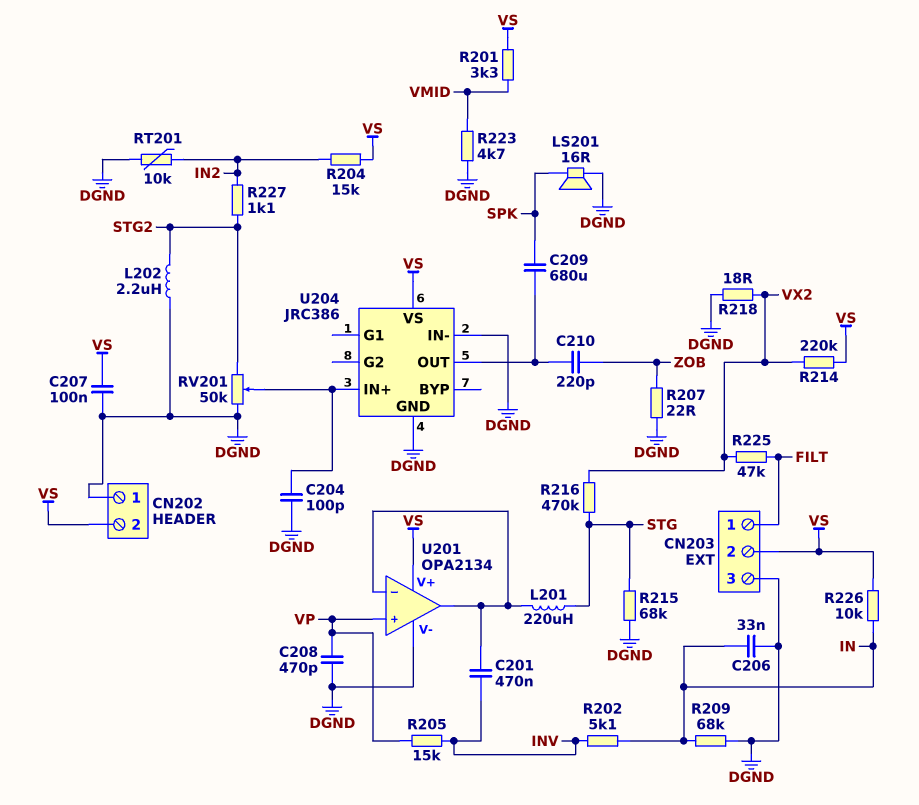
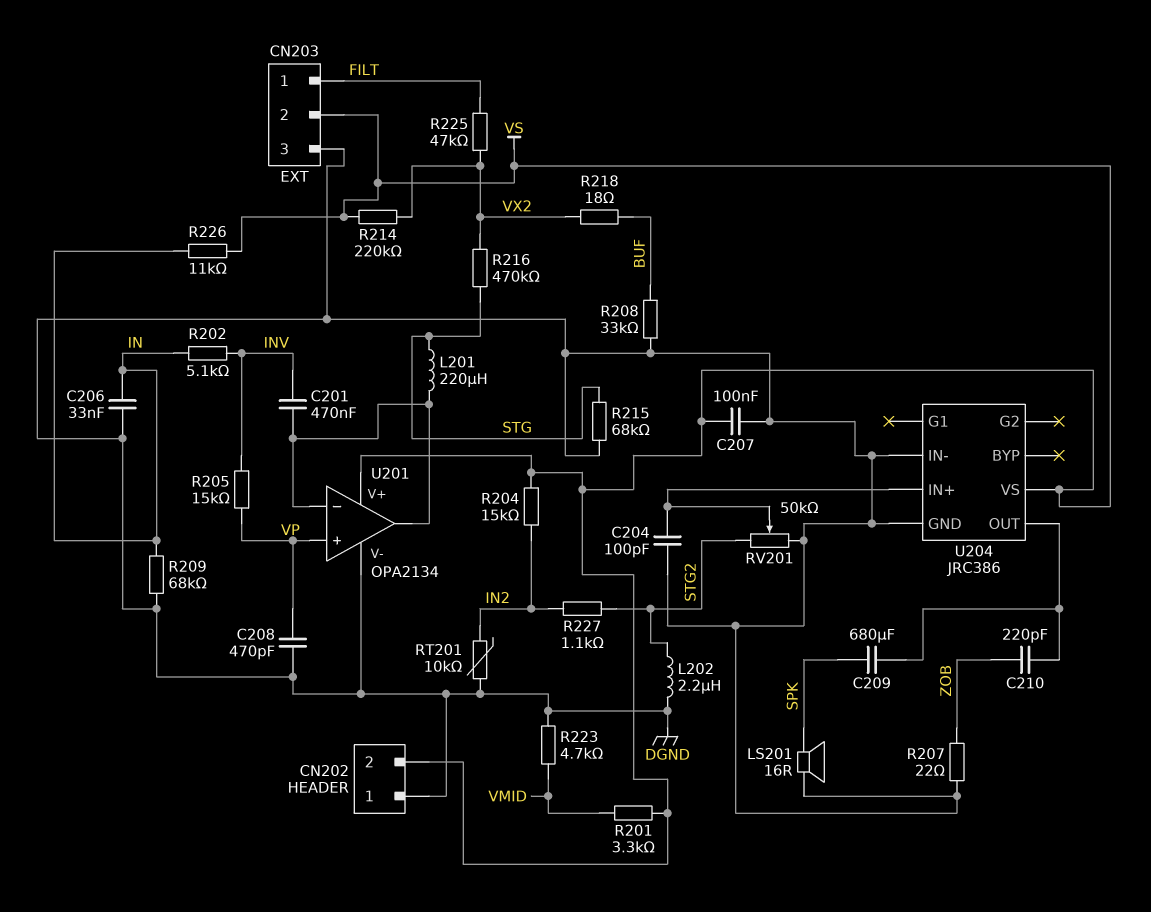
R208: none -> 33k (BUF, DGND)
R218: 18 (DGND, VX2) -> 18 (BUF, VX2)
R226: 10k (IN, VS) -> 11k (IN, VS)

